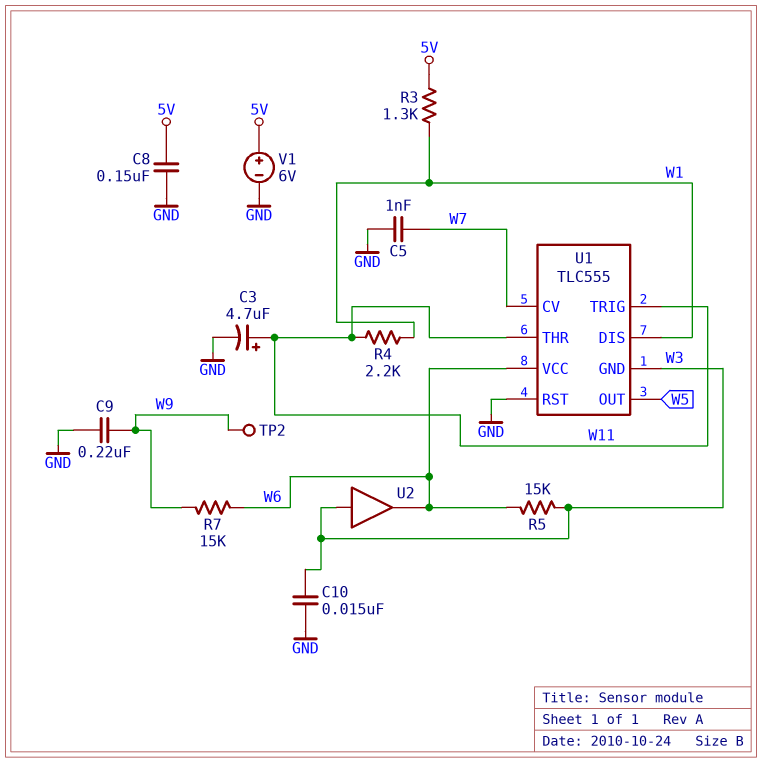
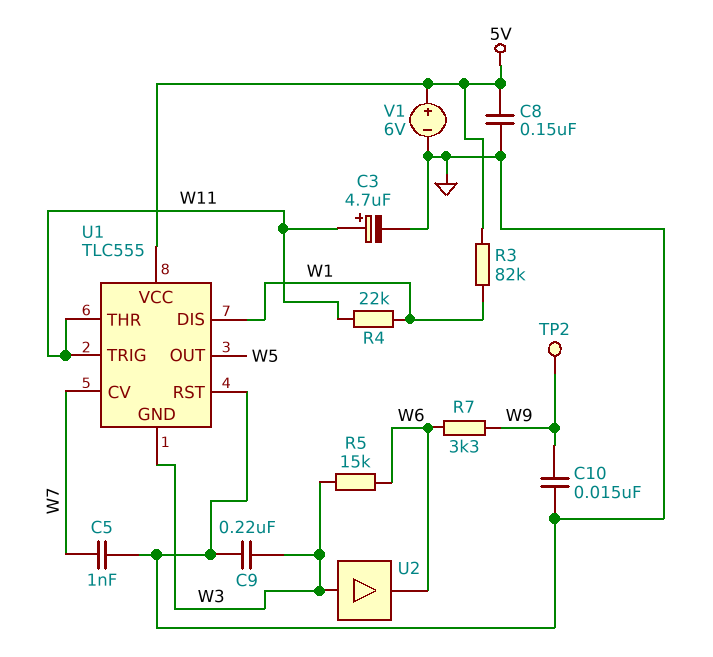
C9: 220nF (GND, W9) -> 220nF (GND, W3)
C10: 15nF (GND, W3) -> 15nF (GND, W9)
R3: 1.3k (5V, W1) -> 82k (5V, W1)
R4: 2.2k (W1, W11) -> 22k (W1, W11)
R7: 15k (W6, W9) -> 3.3k (W6, W9)
U1 pin VCC: W6 -> 5V

